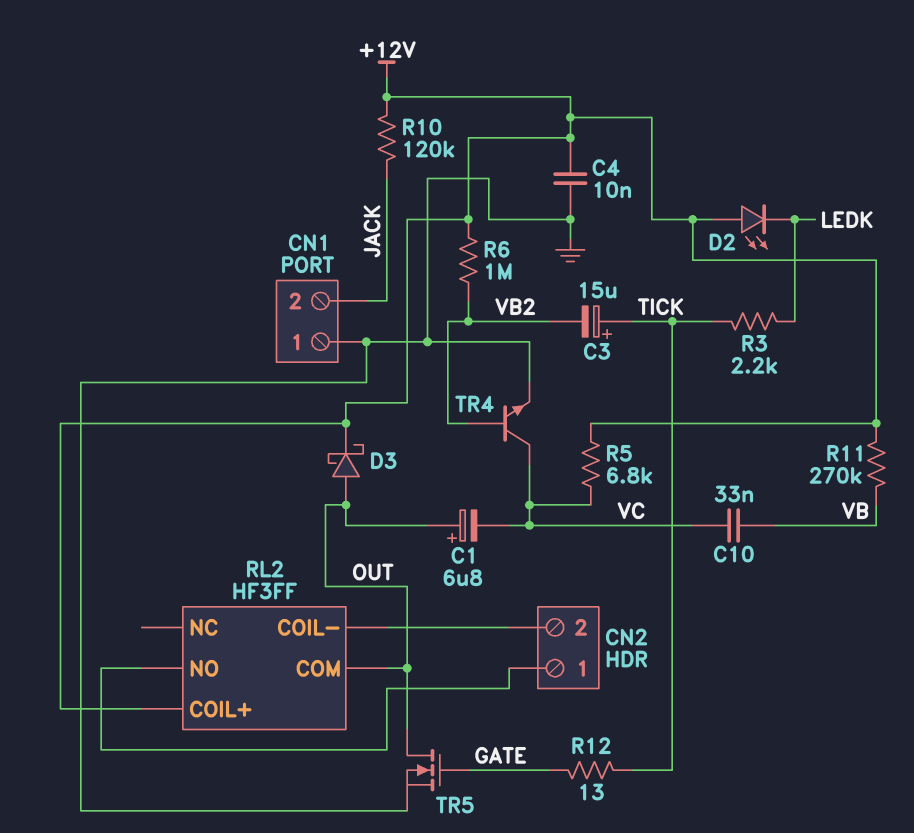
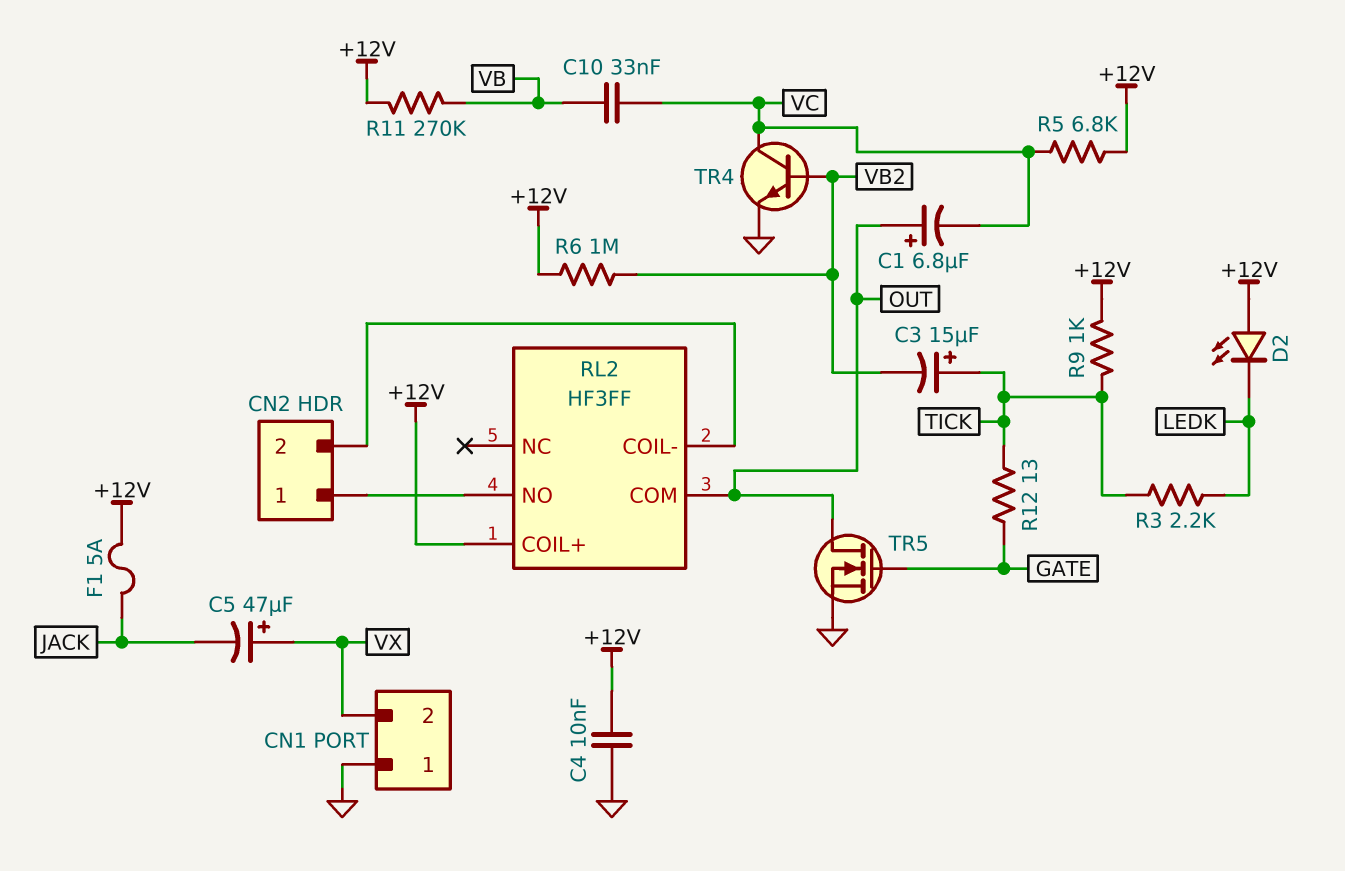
C5: none -> 47uF (plus VX, minus JACK)
CN1 pin 2: JACK -> VX
D3: schottky (A OUT, K +12V) -> none
F1: none -> 5A (+12V, JACK)
R9: none -> 1k (+12V, TICK)
R10: 120k (+12V, JACK) -> none

